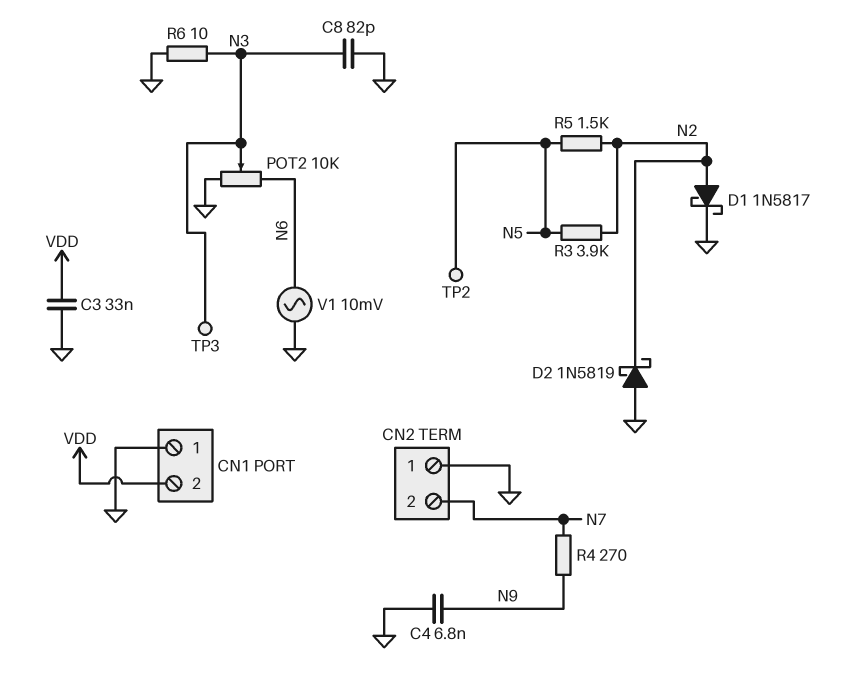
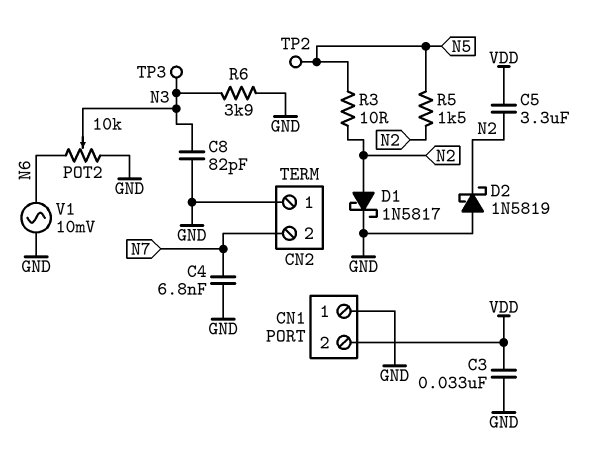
C4: 6.8nF (GND, N9) -> 6.8nF (GND, N7)
C5: none -> 3.3uF (N2, VDD)
R3: 3.9k (N2, N5) -> 10 (N2, N5)
R4: 270 (N7, N9) -> none
R6: 10 (GND, N3) -> 3.9k (GND, N3)

